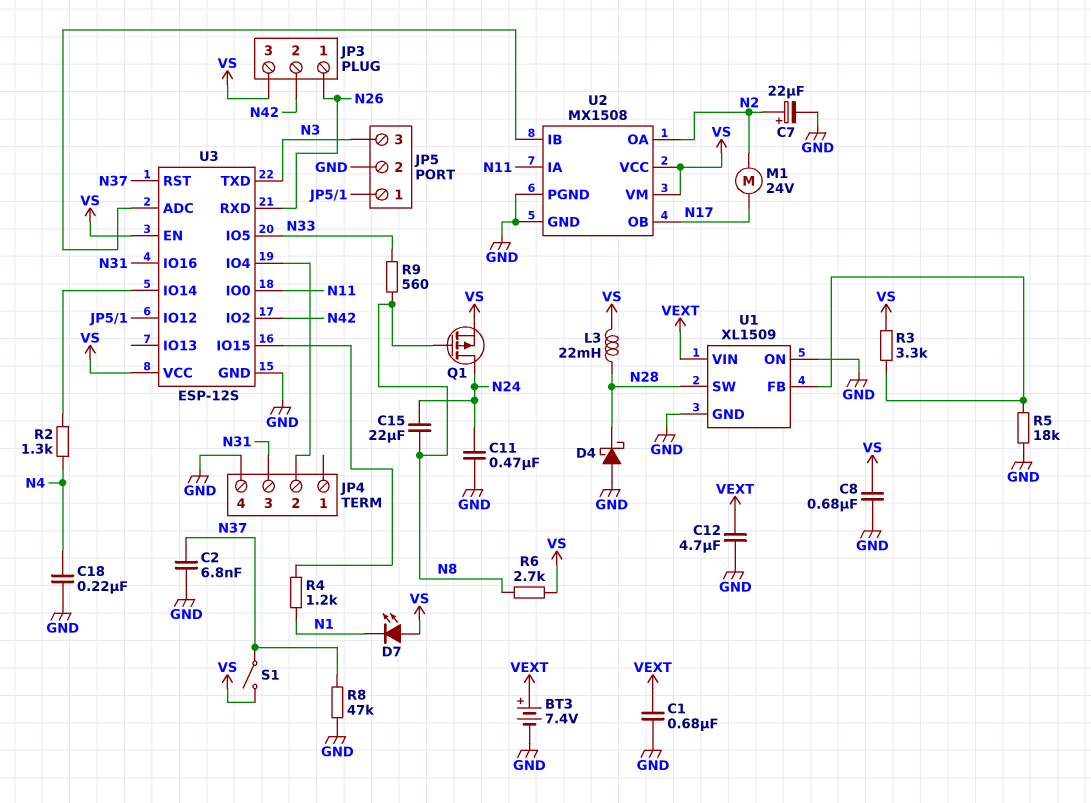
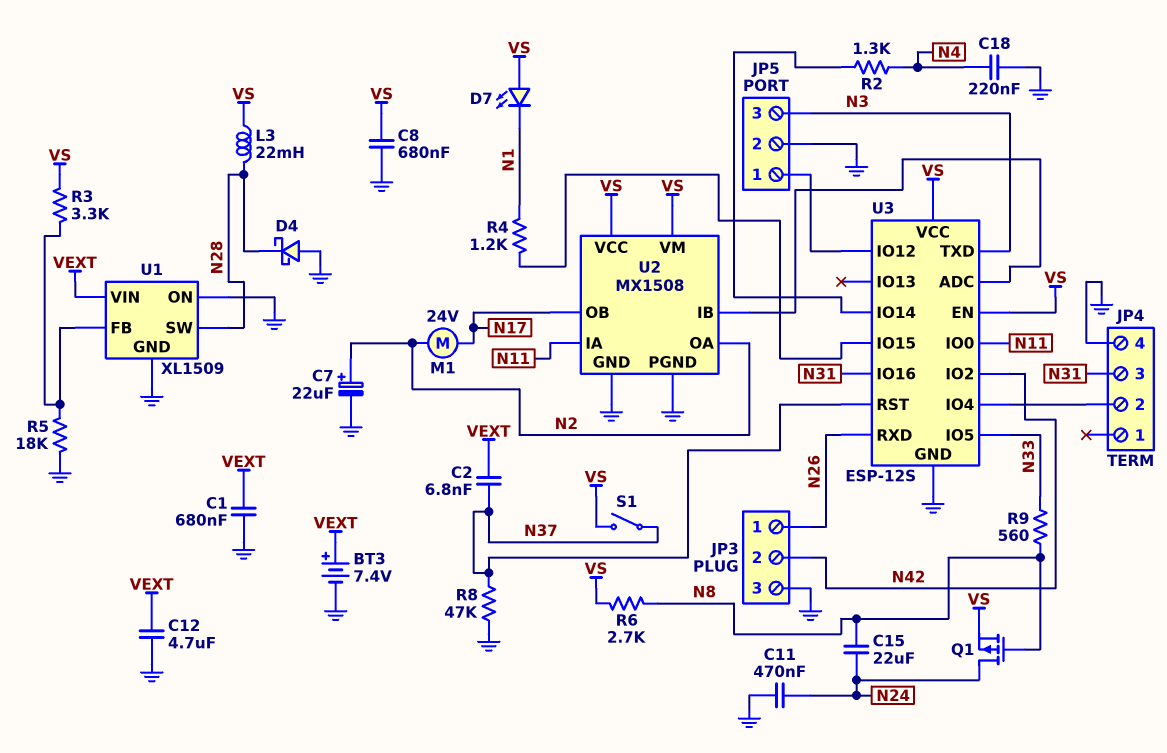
C2: 6.8nF (GND, N37) -> 6.8nF (N37, VEXT)
JP3 pin 3: VS -> GND

